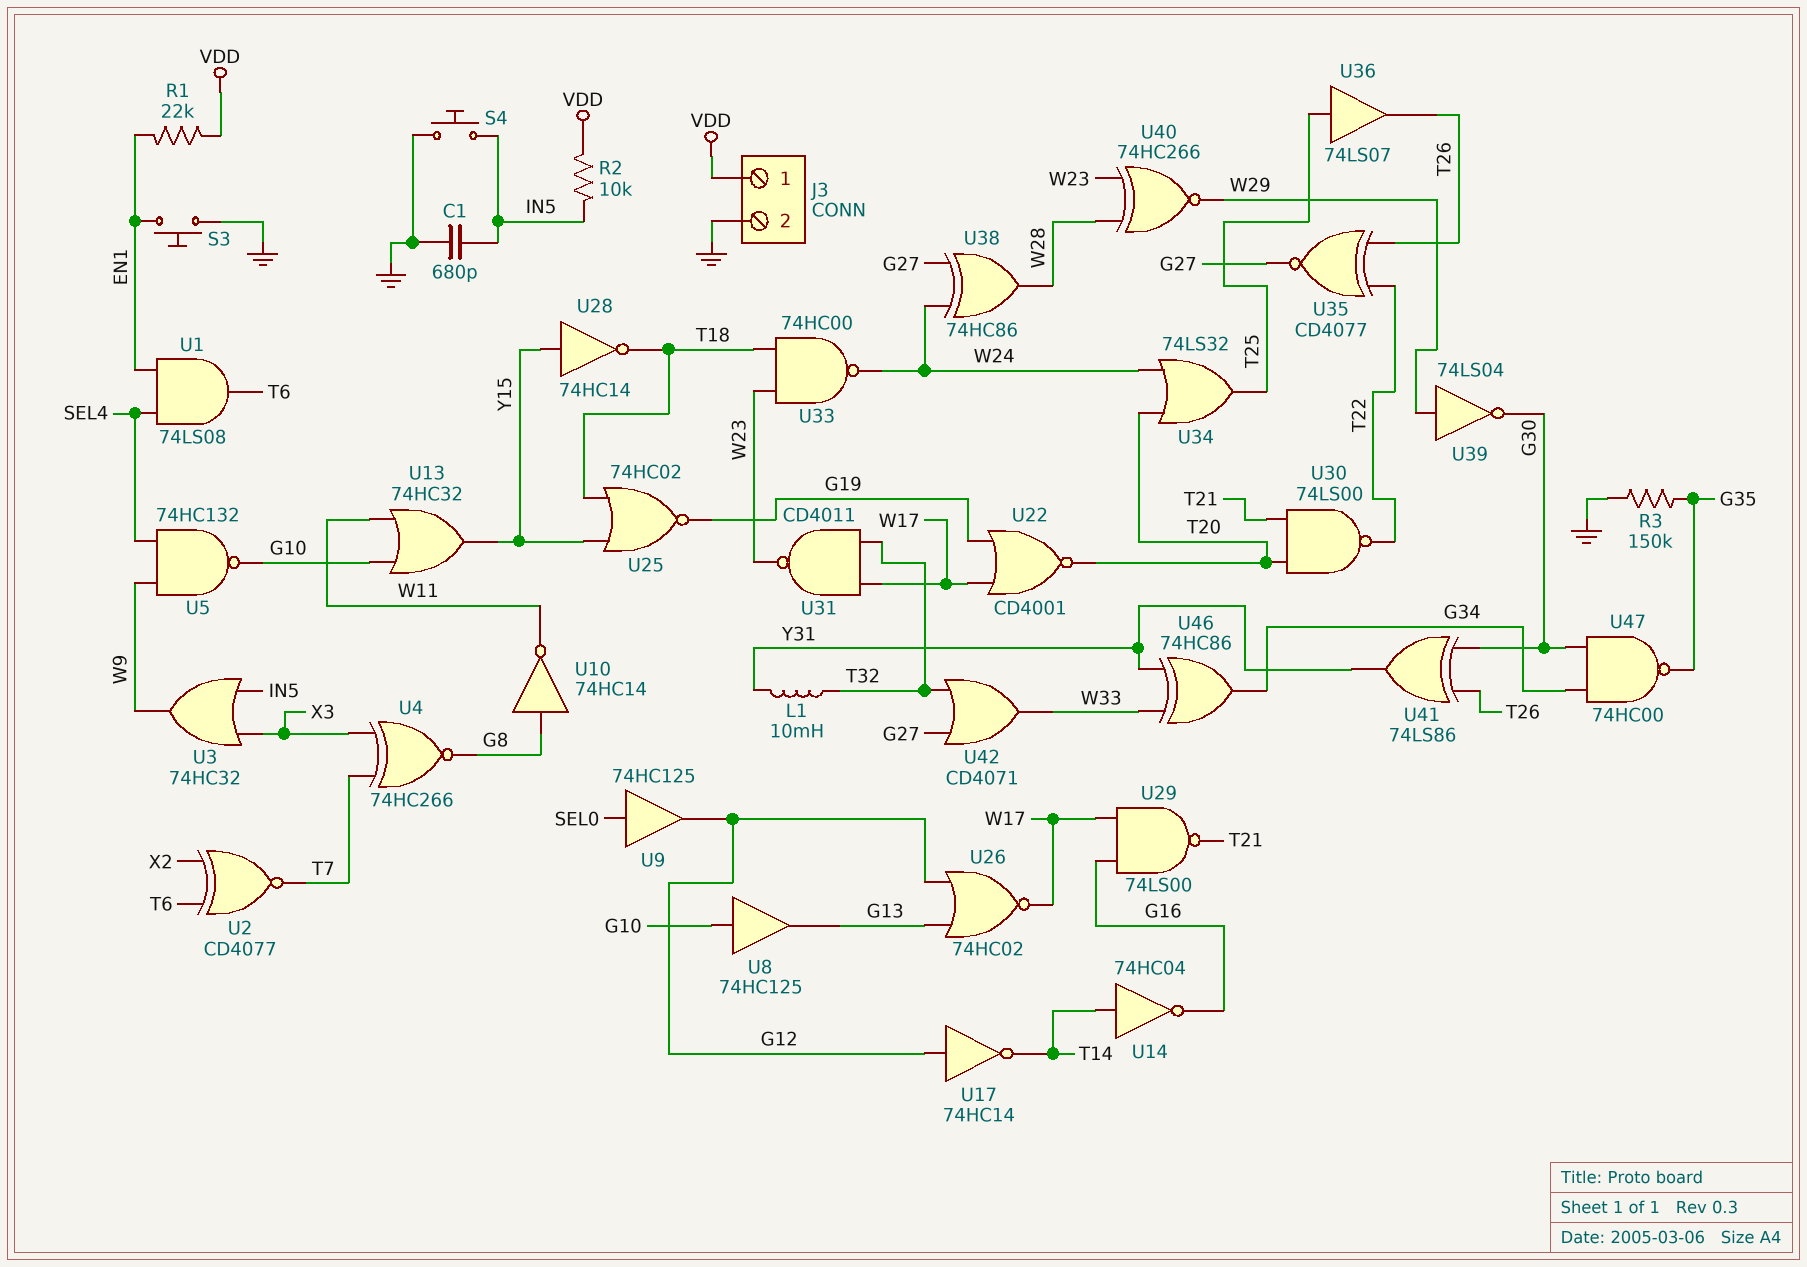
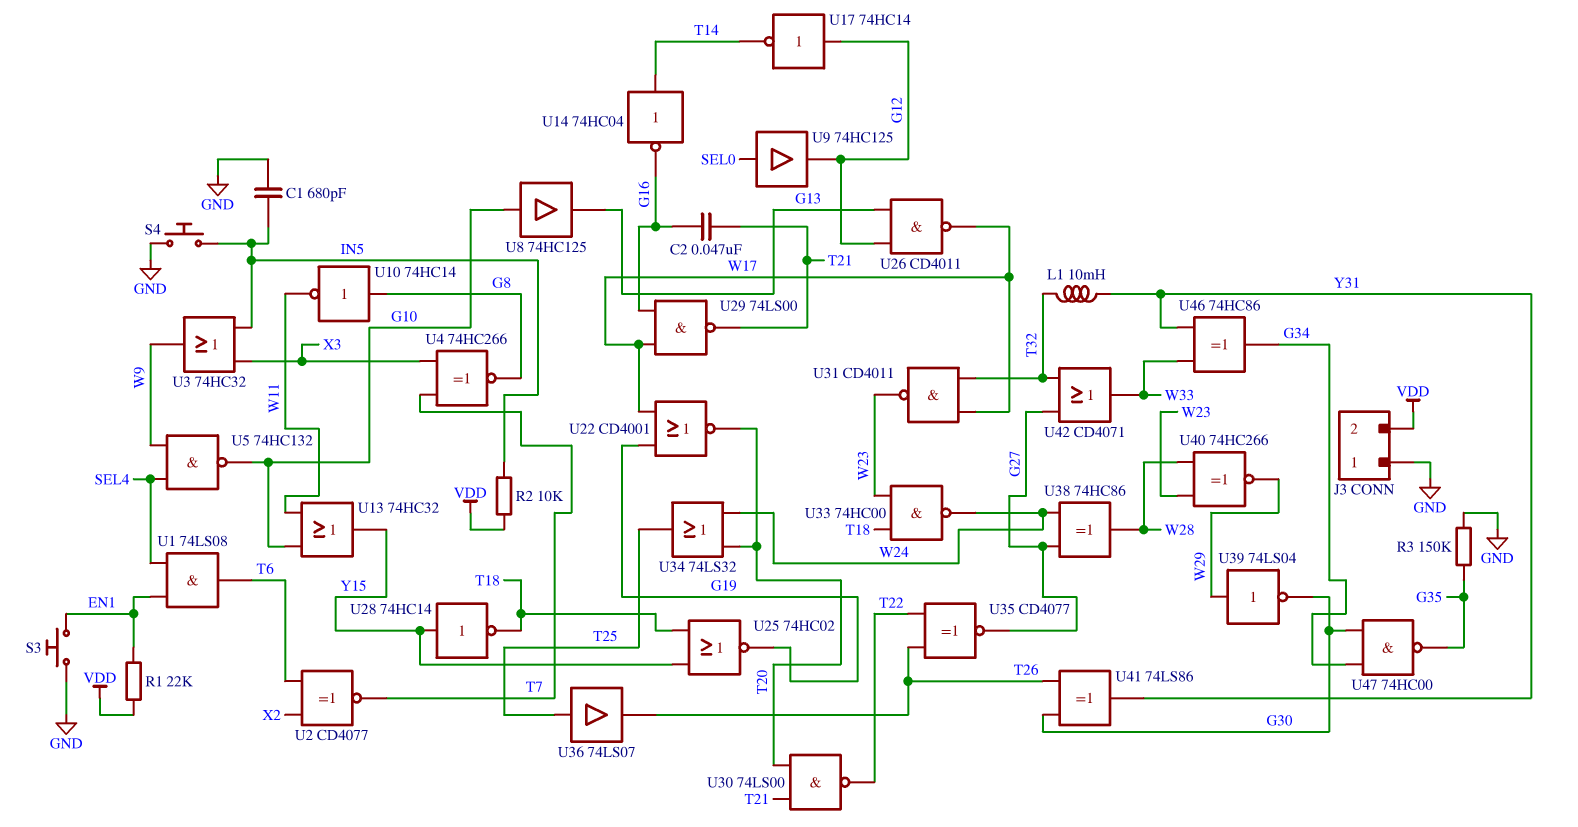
C2: none -> 47nF (G16, T21)
J3 pin 1: VDD -> GND
J3 pin 2: GND -> VDD
U26: NOR 74HC02 (in G12, in G13, out W17) -> NAND CD4011 (in G12, in G13, out W17)

